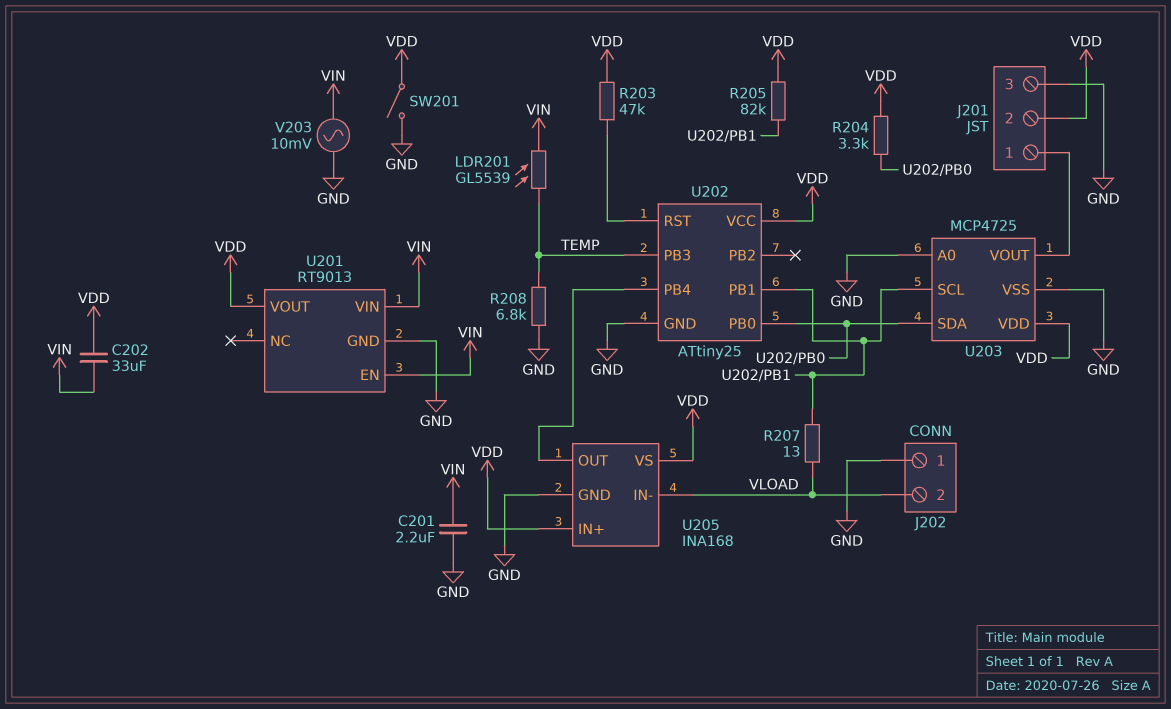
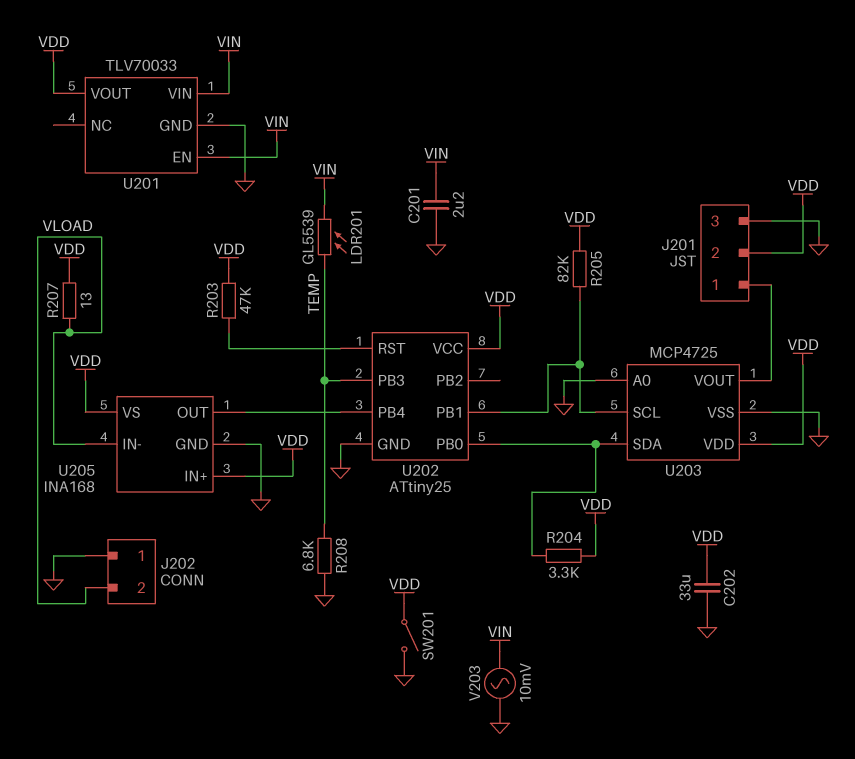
C202: 33uF (VDD, VIN) -> 33uF (GND, VDD)
R207: 13 (U202/PB1, VLOAD) -> 13 (VDD, VLOAD)
U201: RT9013 -> TLV70033

